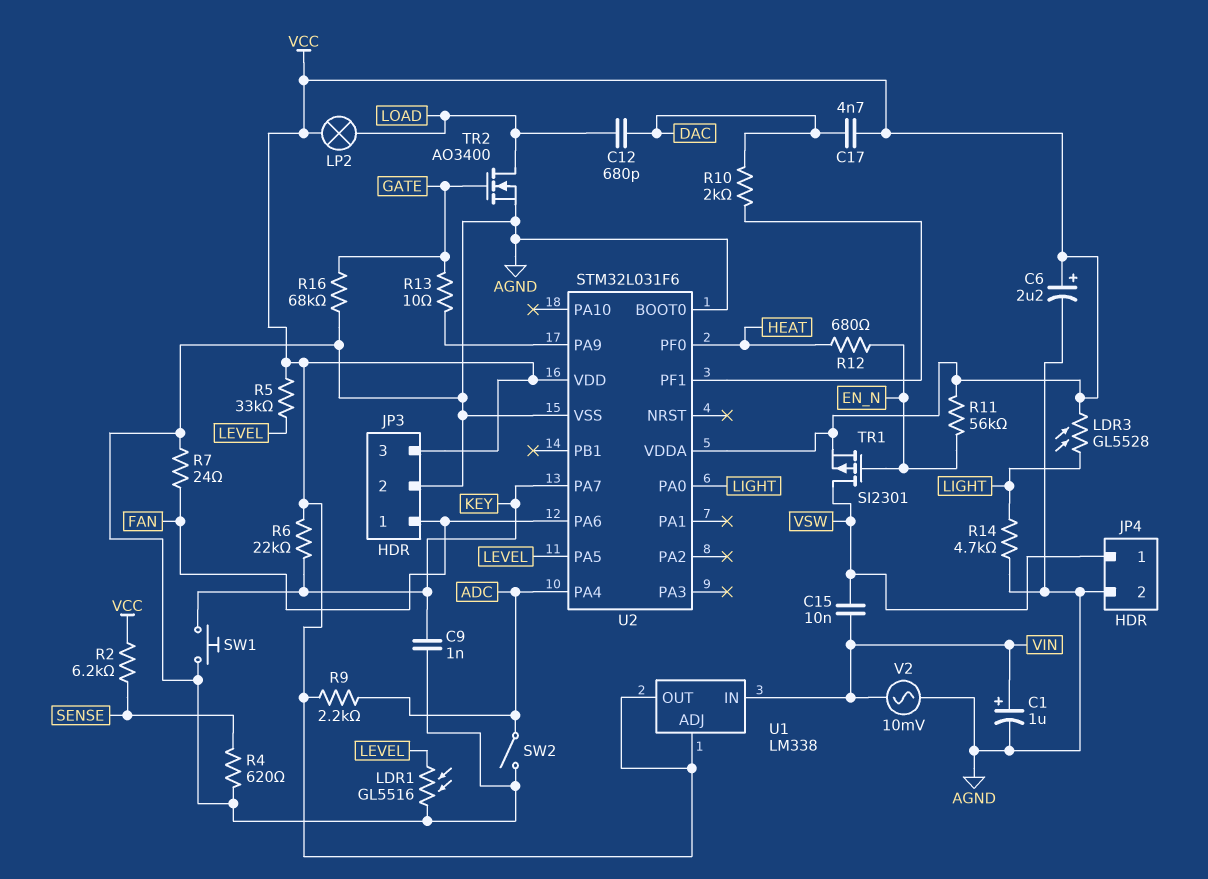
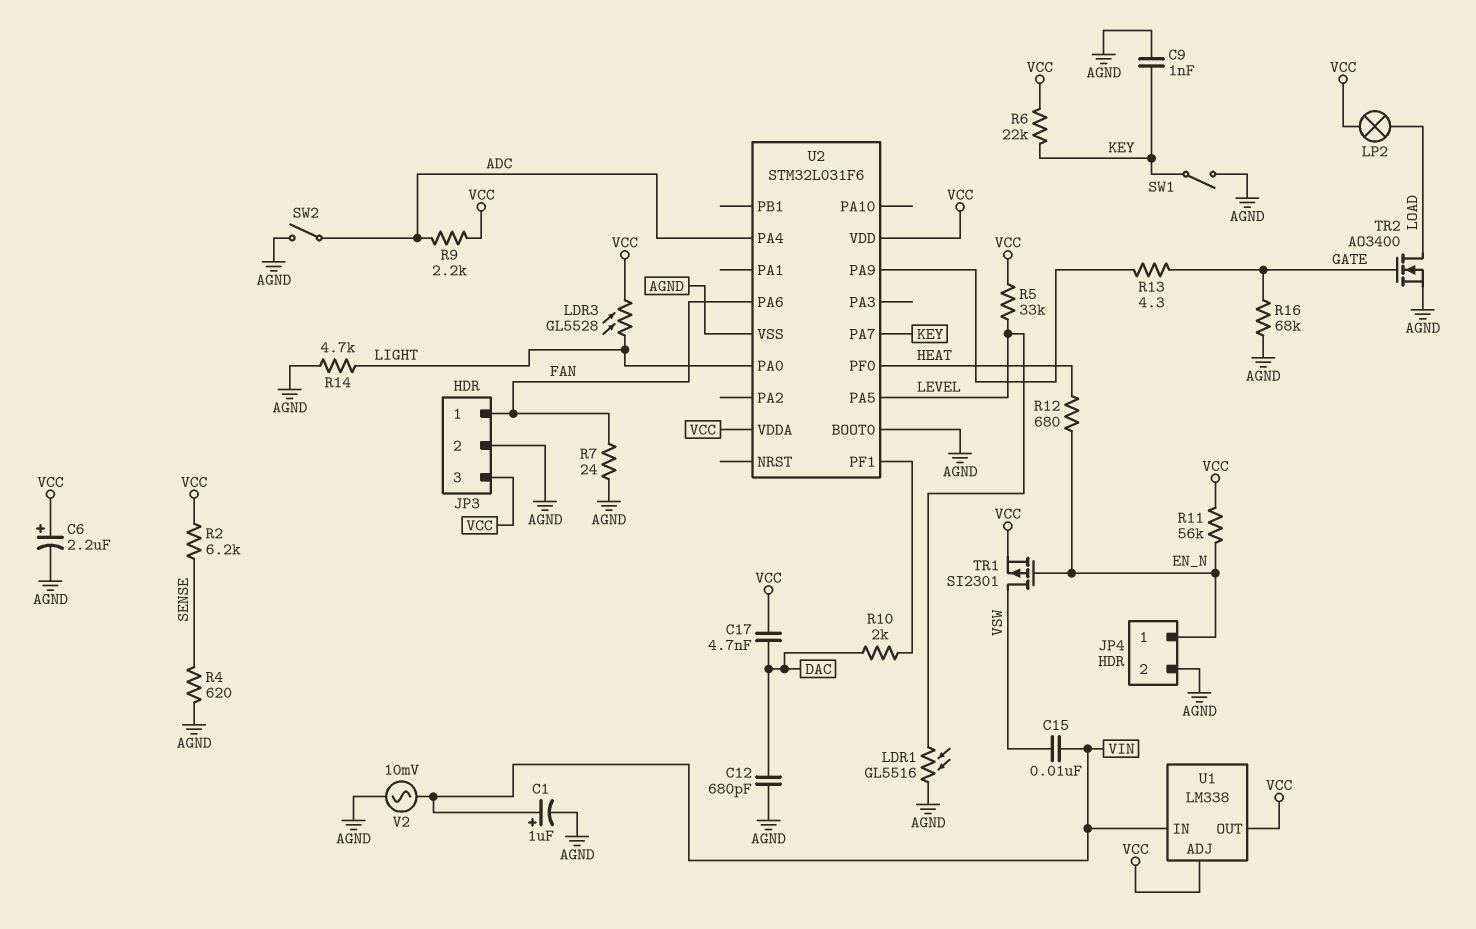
C12: 680pF (DAC, LOAD) -> 680pF (AGND, DAC)
JP4 pin 1: VSW -> EN_N
R13: 10 (GATE, U2/PA9) -> 4.3 (GATE, U2/PA9)
SW1: button (AGND, KEY) -> switch (AGND, KEY)

